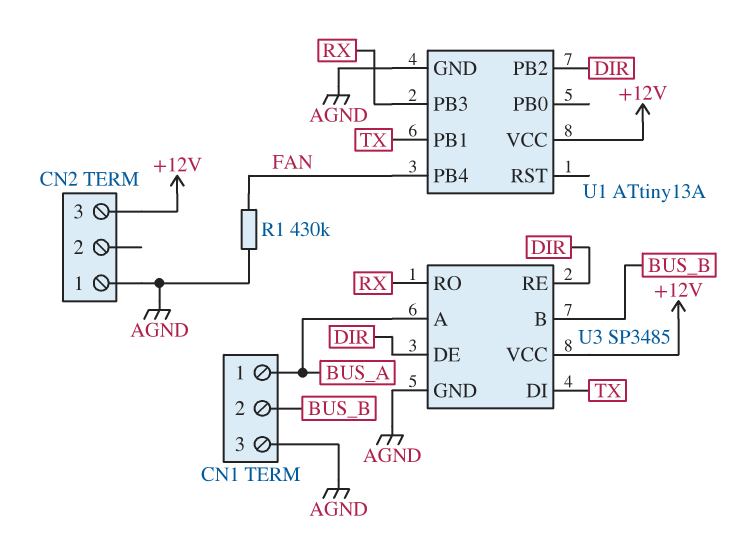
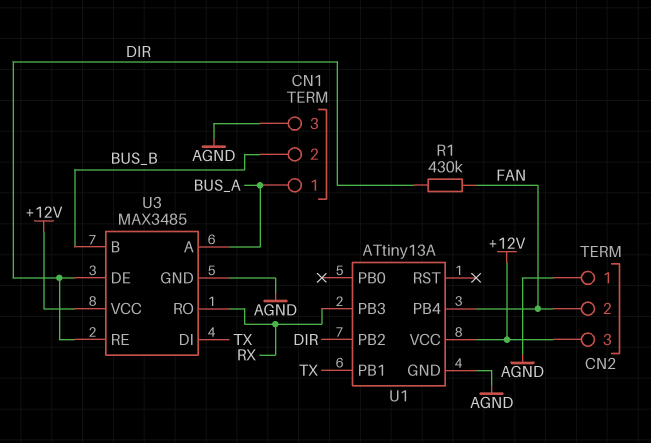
CN2 pin 2: none -> FAN
R1: 430k (AGND, FAN) -> 430k (DIR, FAN)
U3: SP3485 -> MAX3485

